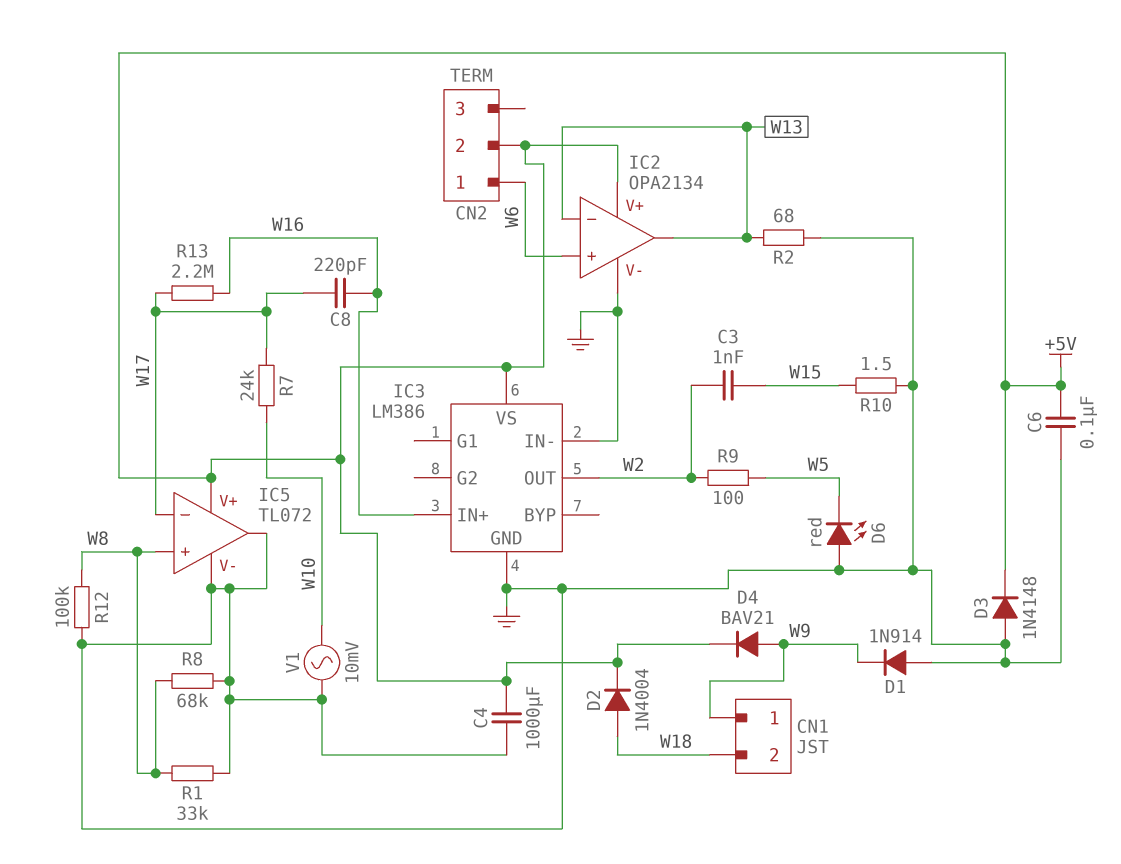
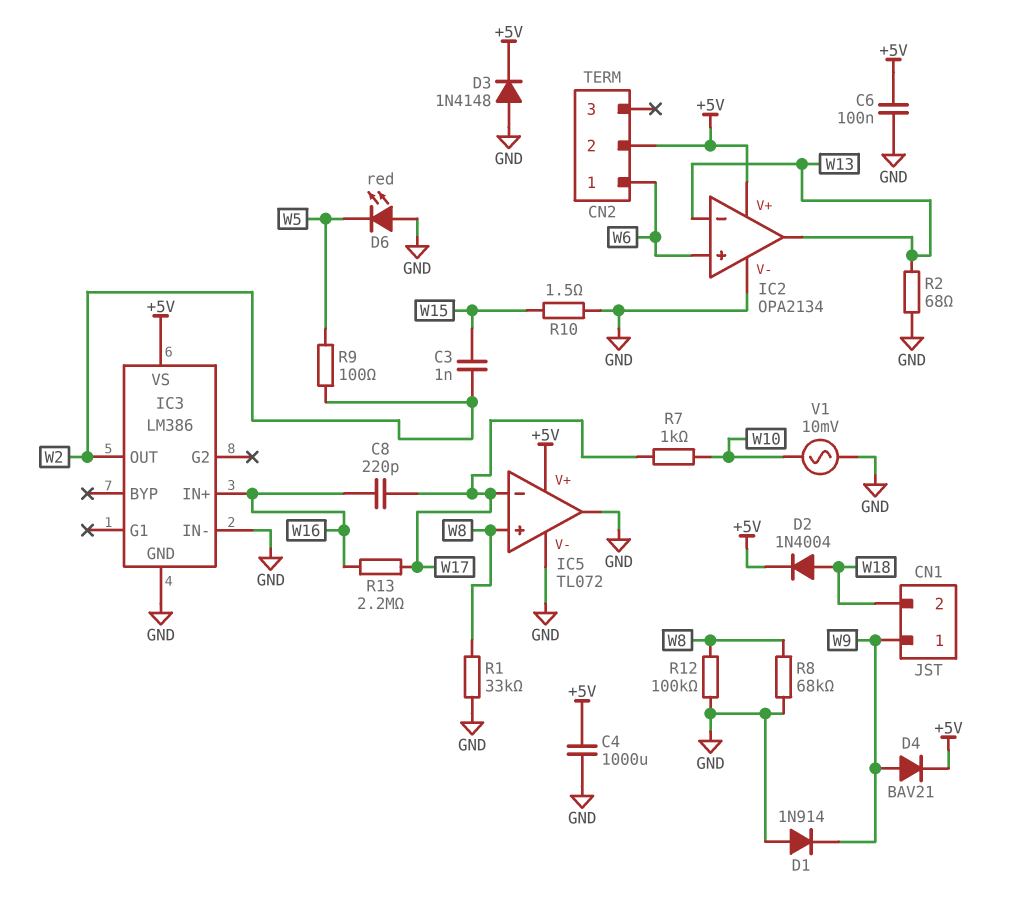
R7: 24k (W10, W17) -> 1k (W10, W17)

